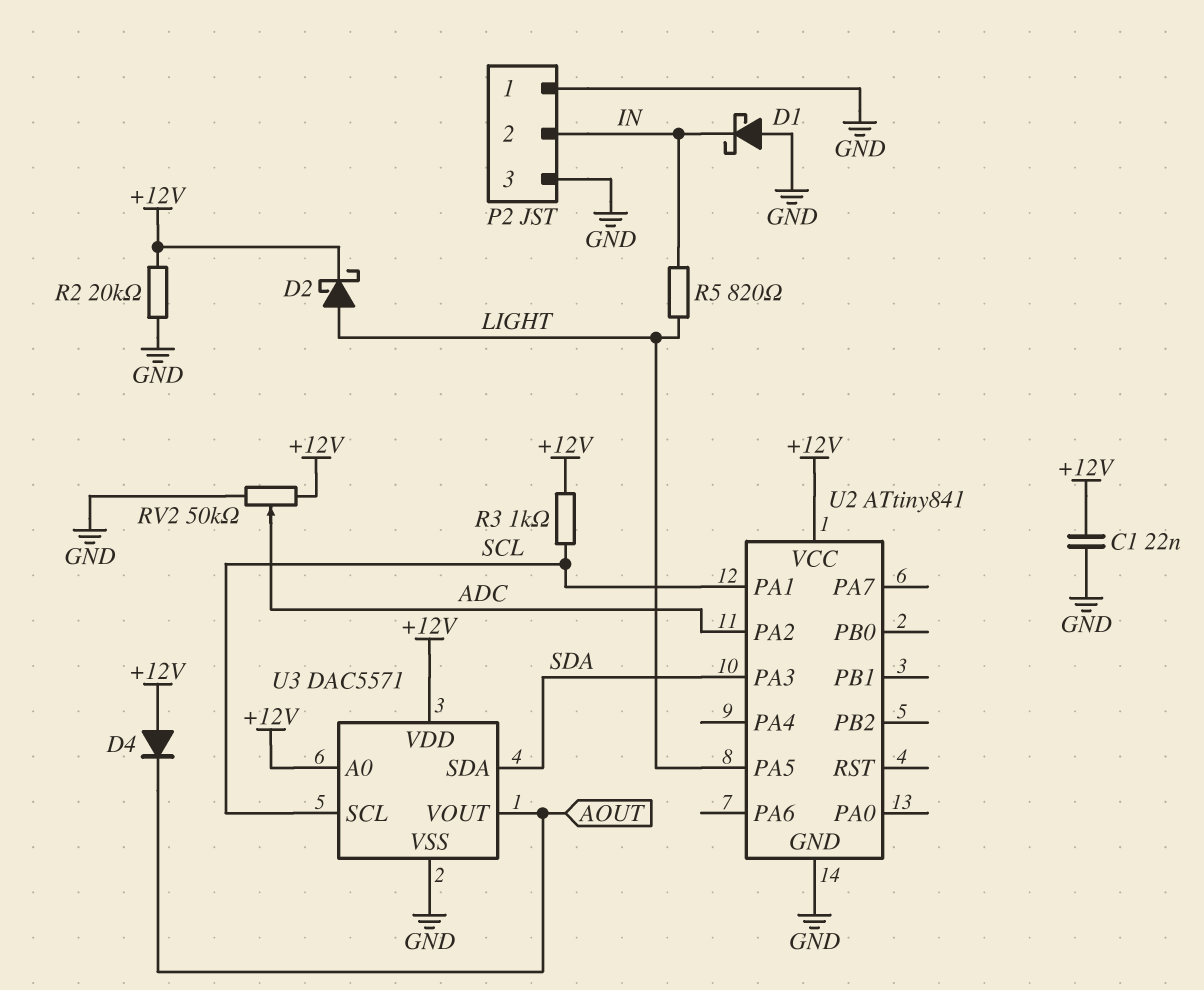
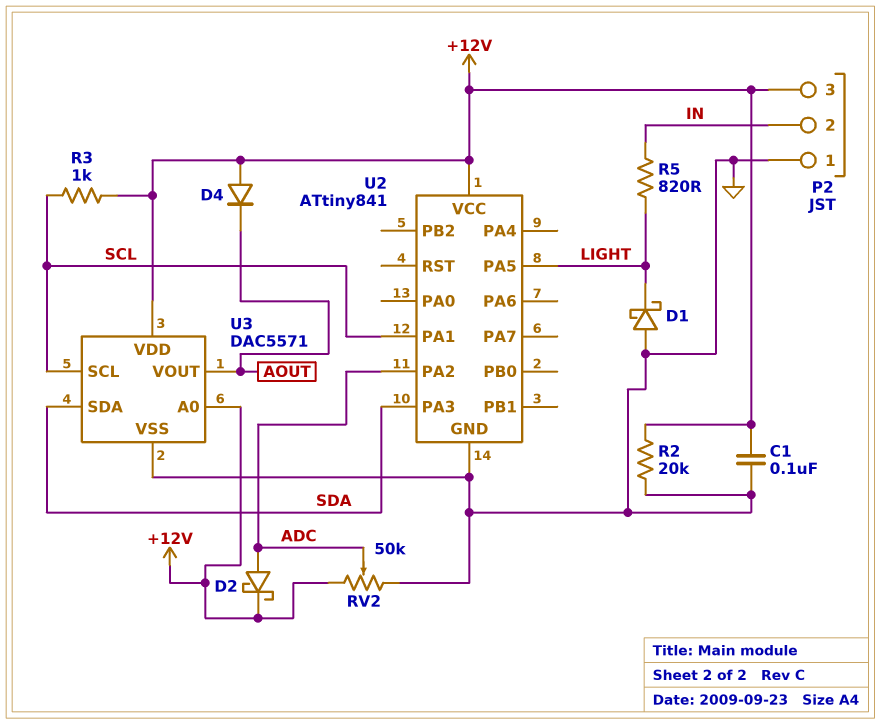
C1: 22nF (+12V, GND) -> 100nF (+12V, GND)
D1: schottky (A GND, K IN) -> schottky (A GND, K LIGHT)
D2: schottky (A LIGHT, K +12V) -> schottky (A ADC, K +12V)
P2 pin 3: GND -> +12V

